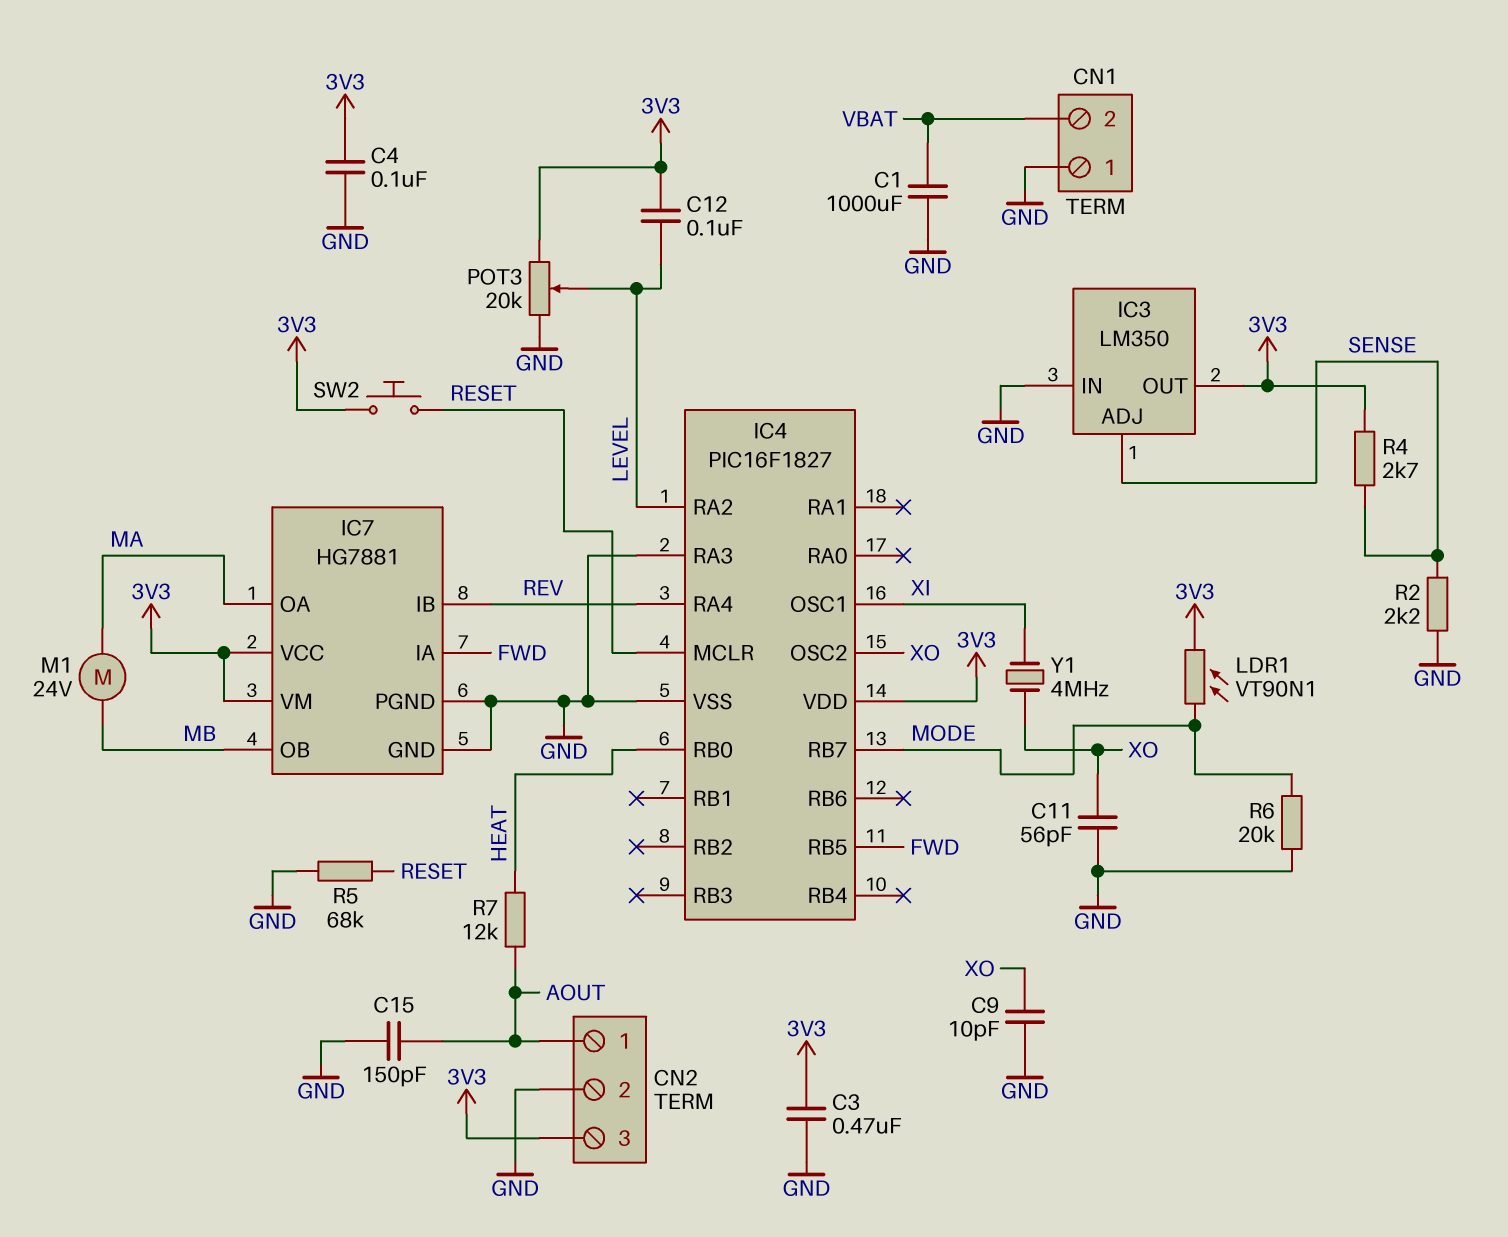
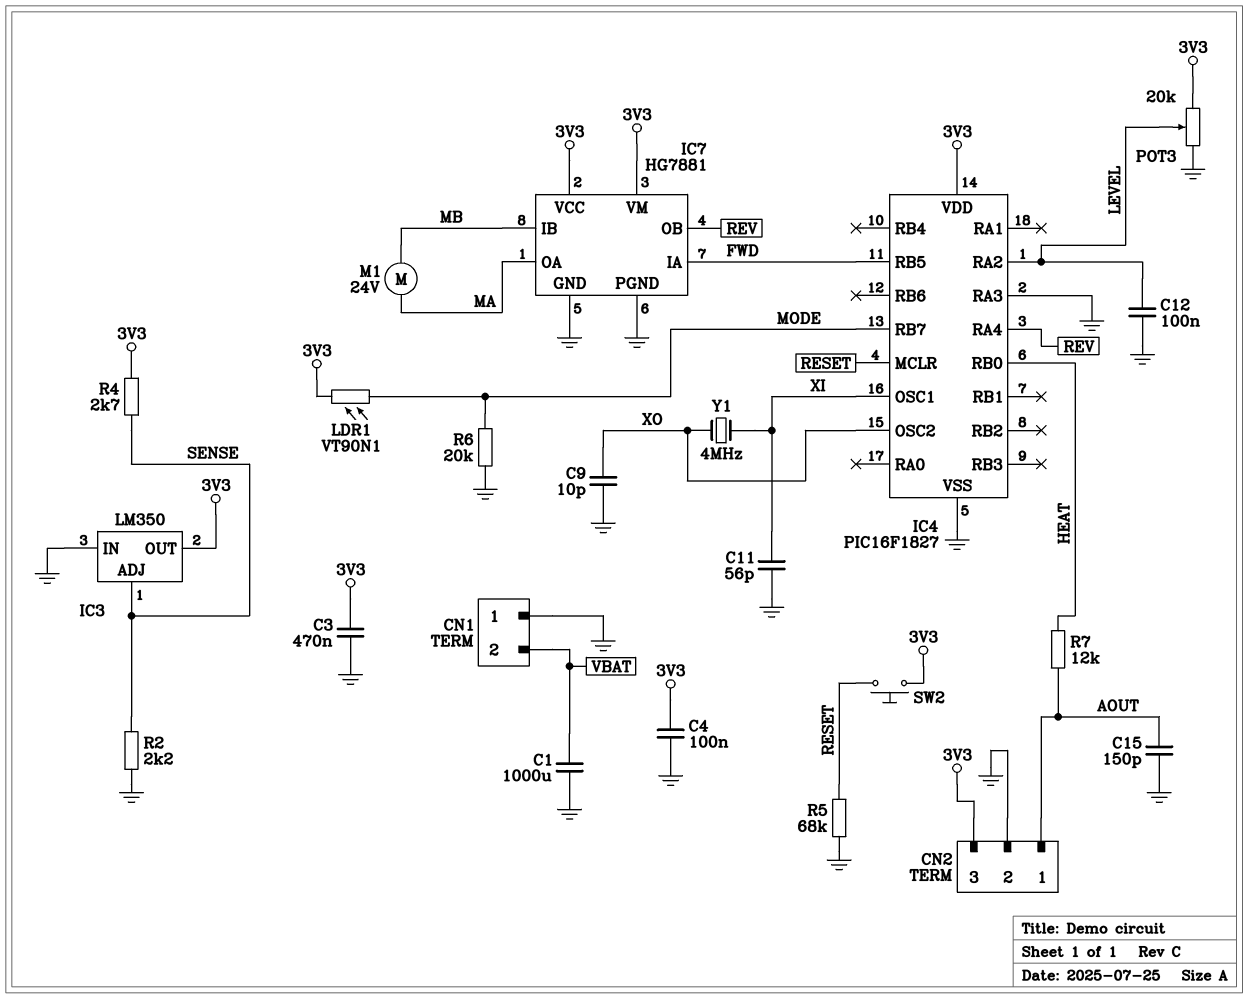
C11: 56pF (GND, XO) -> 56pF (GND, XI)
C12: 100nF (3V3, LEVEL) -> 100nF (GND, LEVEL)
IC7 pin IB: REV -> MB
IC7 pin OB: MB -> REV

